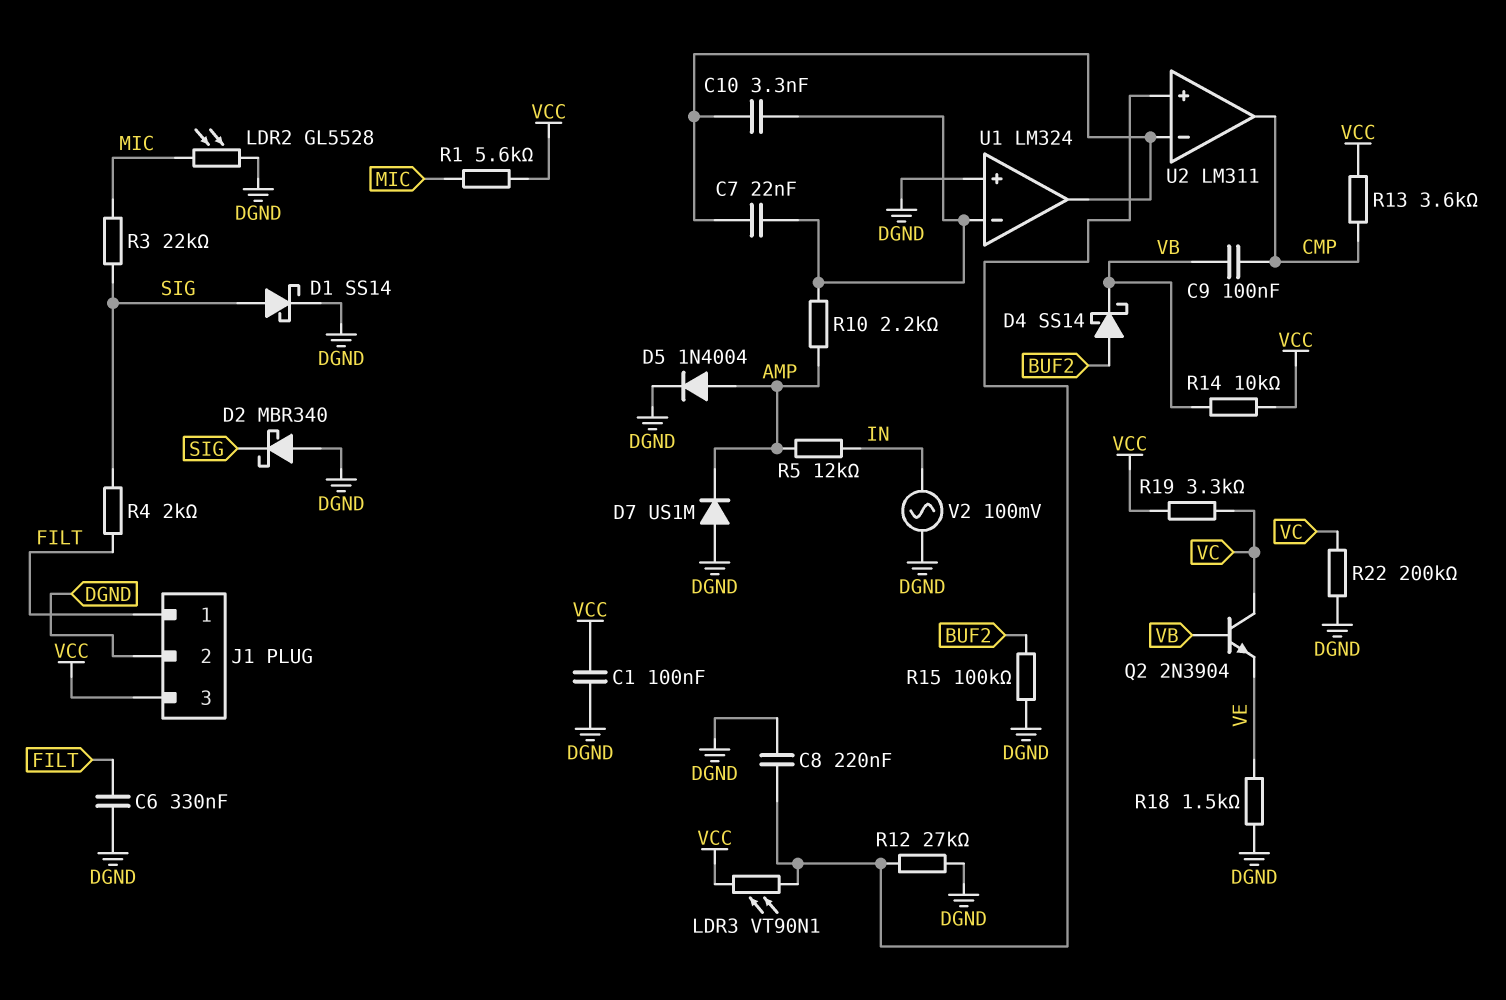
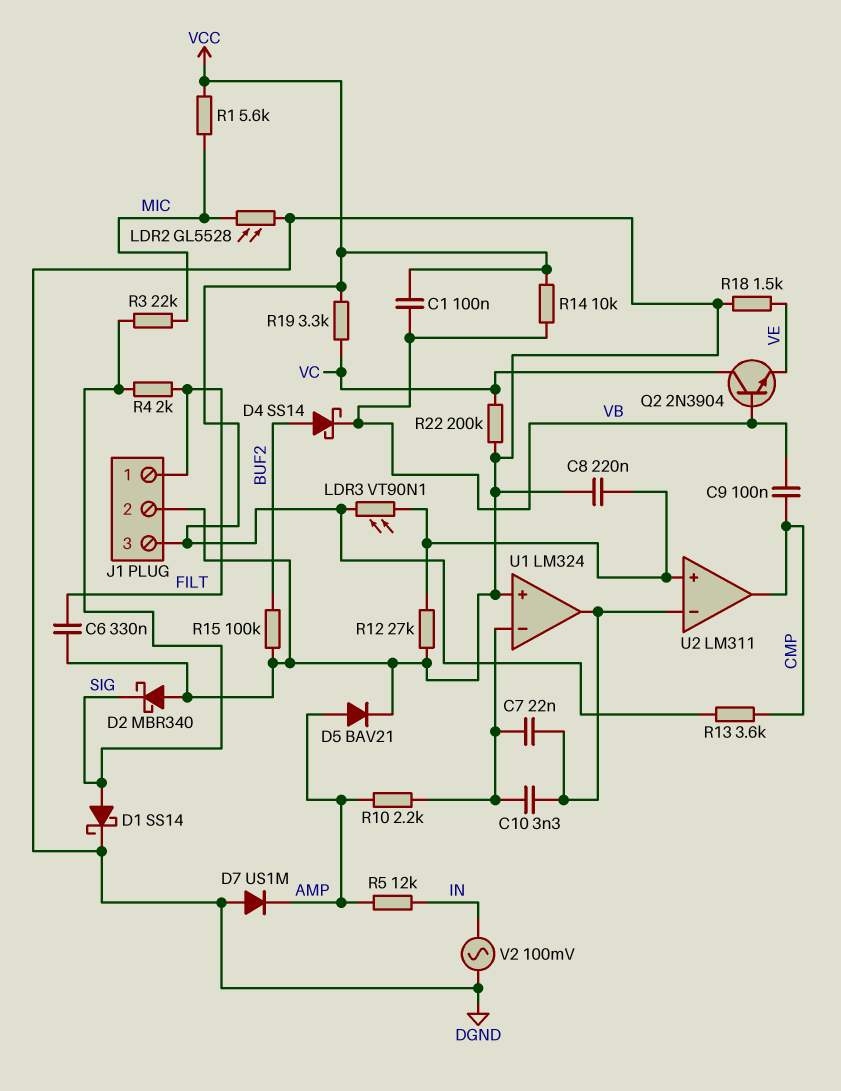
C1: 100nF (DGND, VCC) -> 100nF (VB, VCC)
D5: diode 1N4004 (A AMP, K DGND) -> diode BAV21 (A AMP, K DGND)

